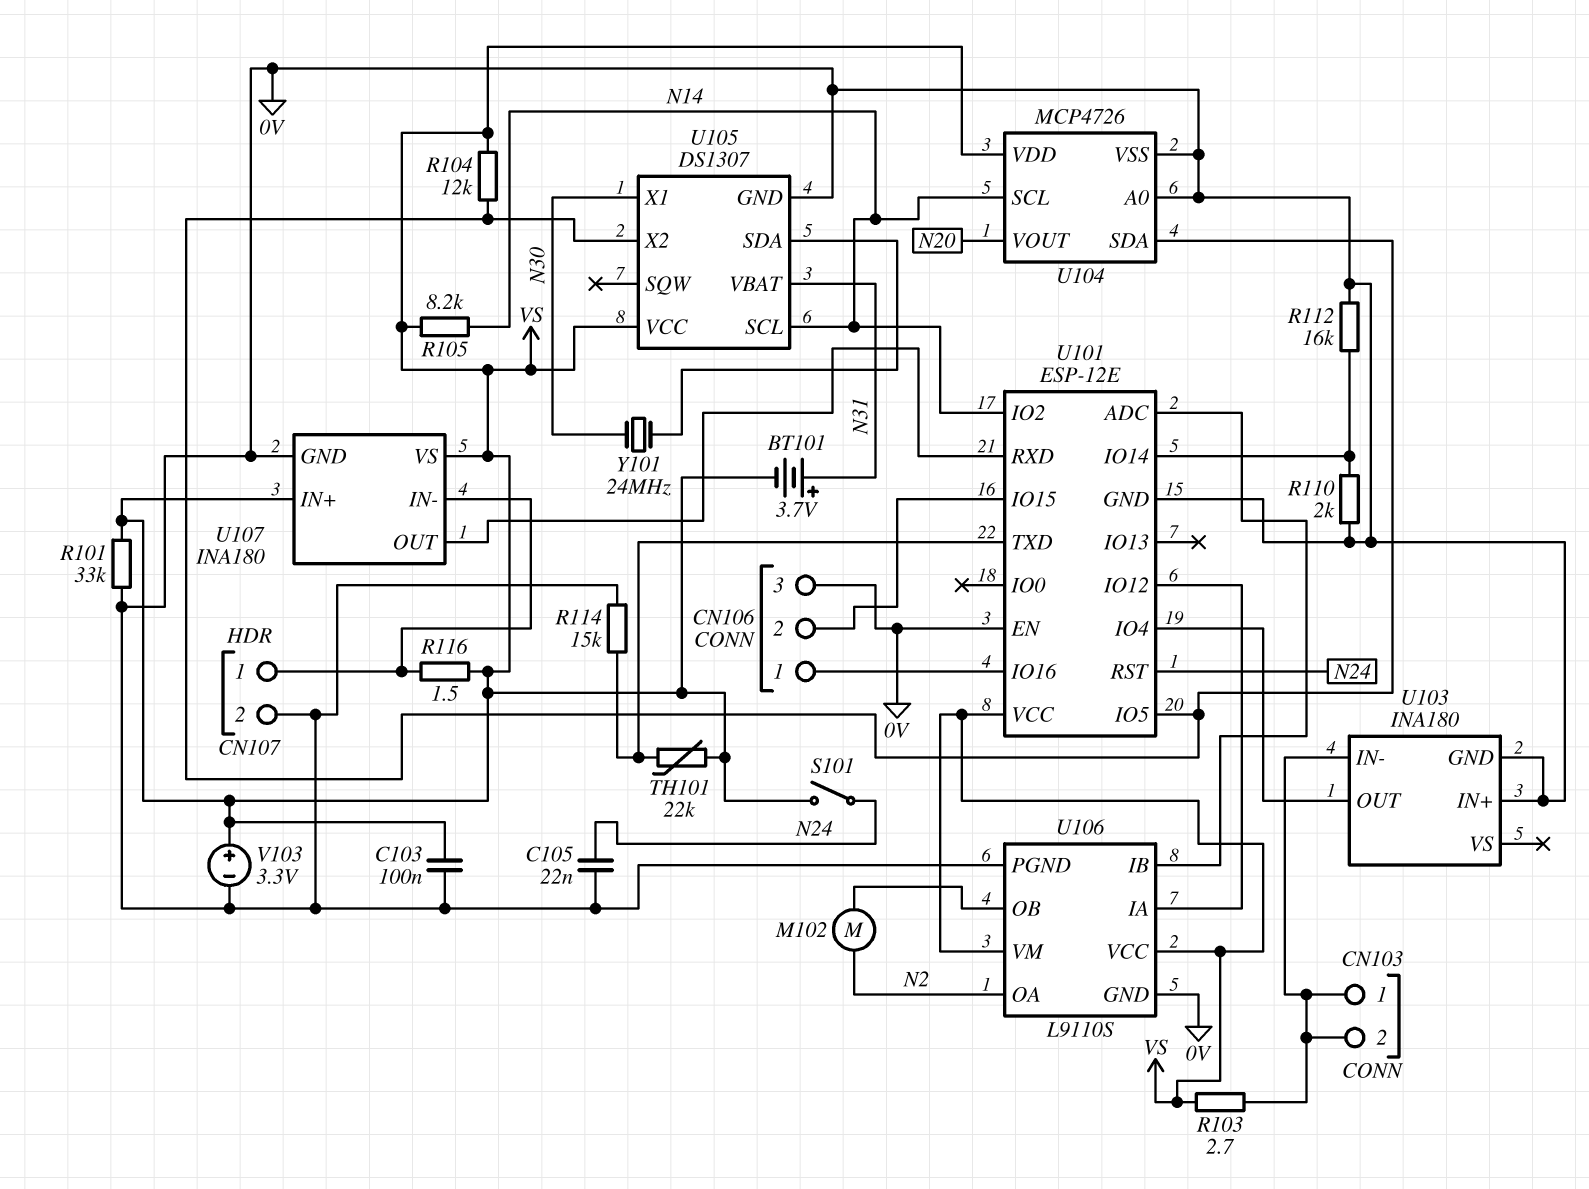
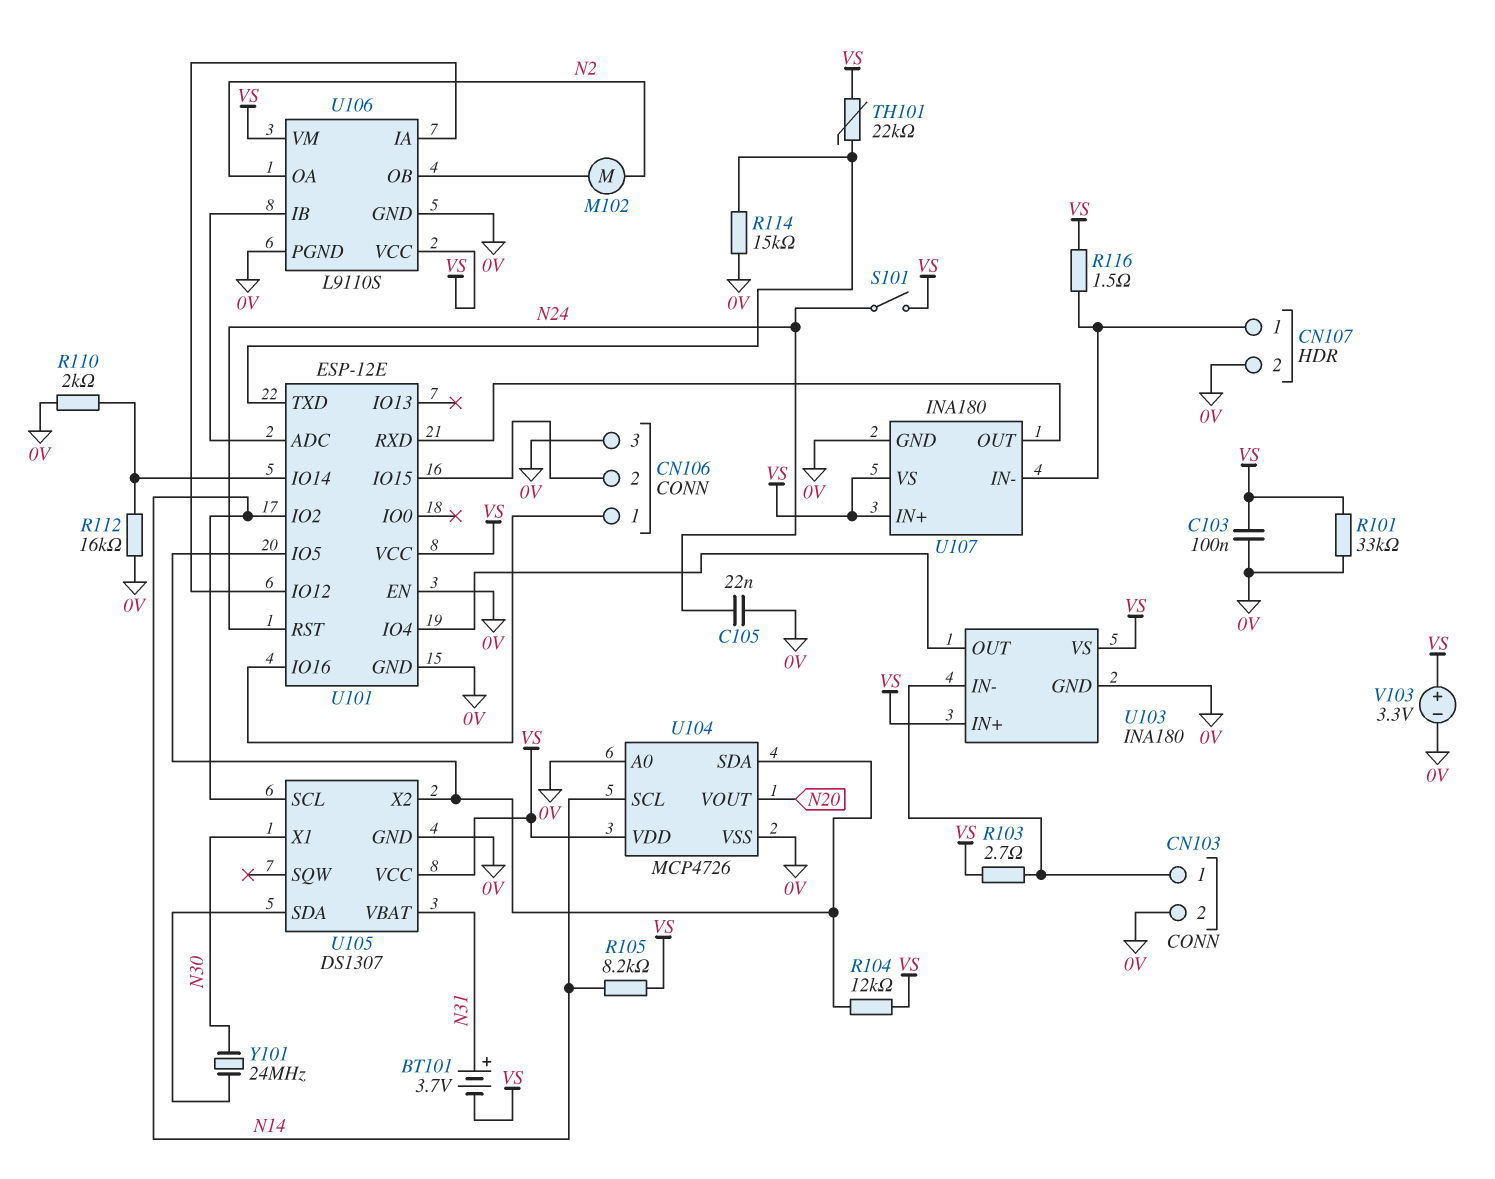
CN103 pin 2: CN103/1 -> 0V
U103 pin IN+: 0V -> VS
U103 pin VS: none -> VS

